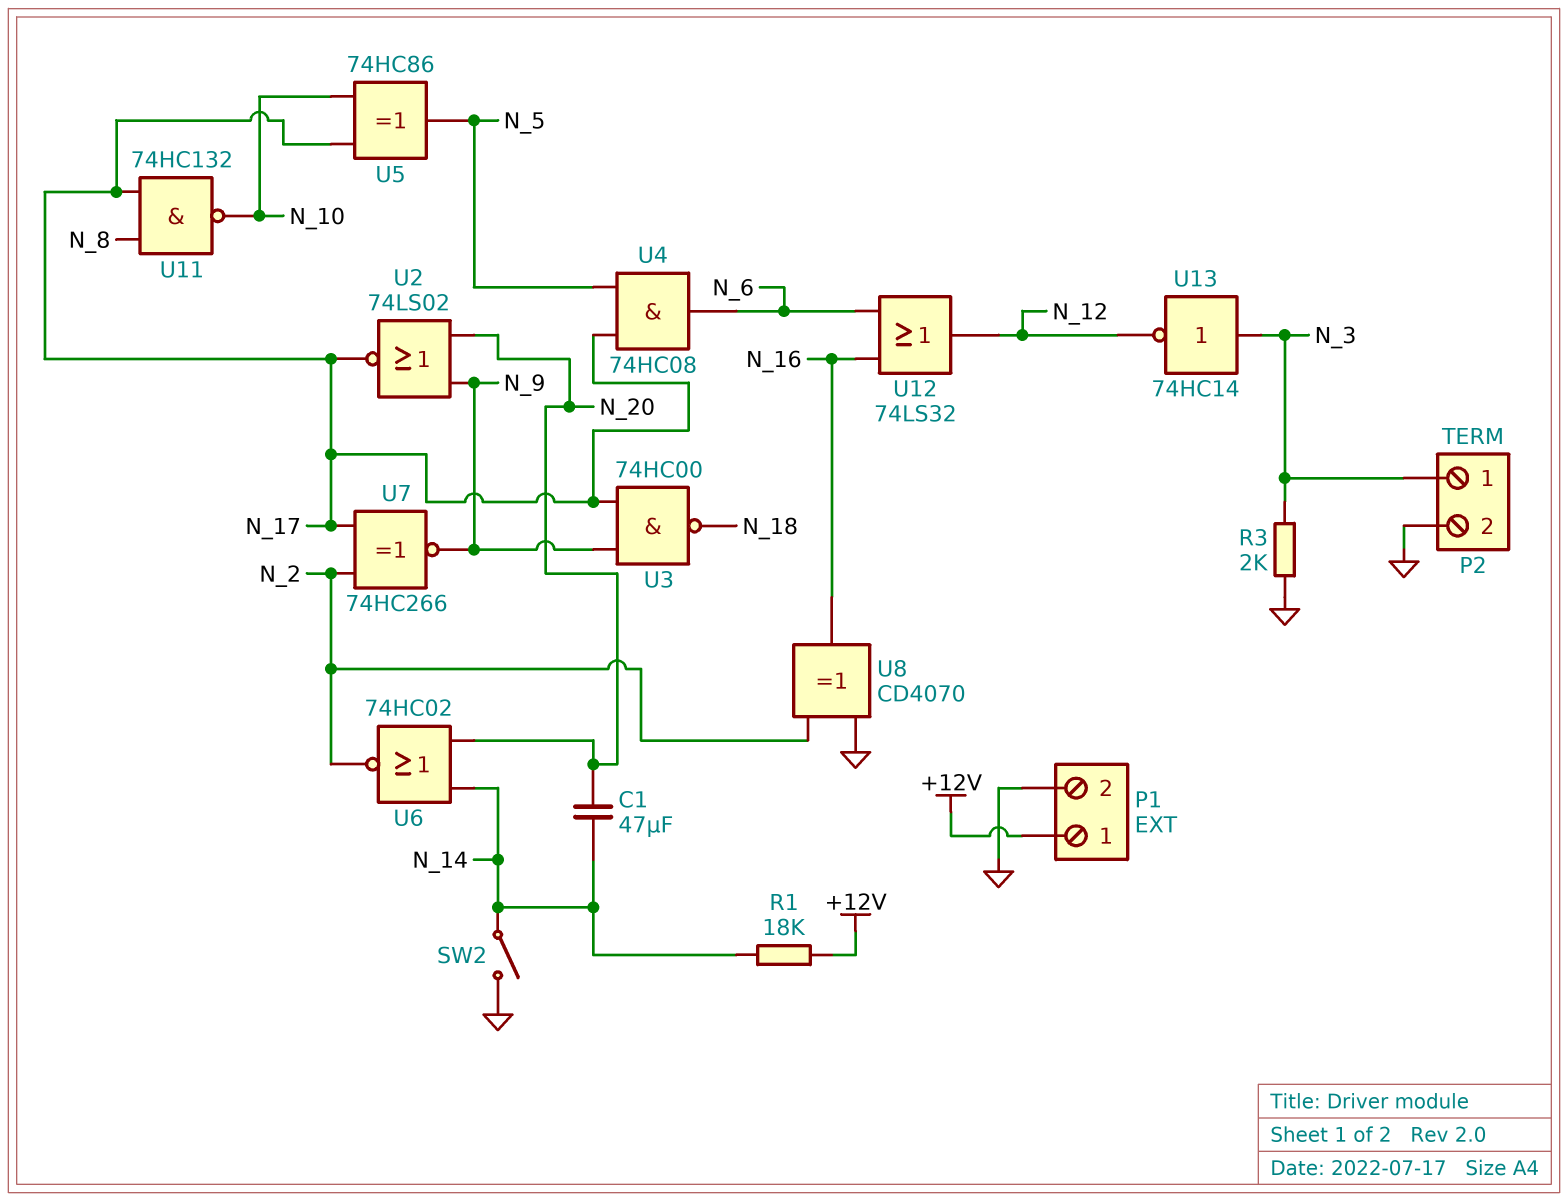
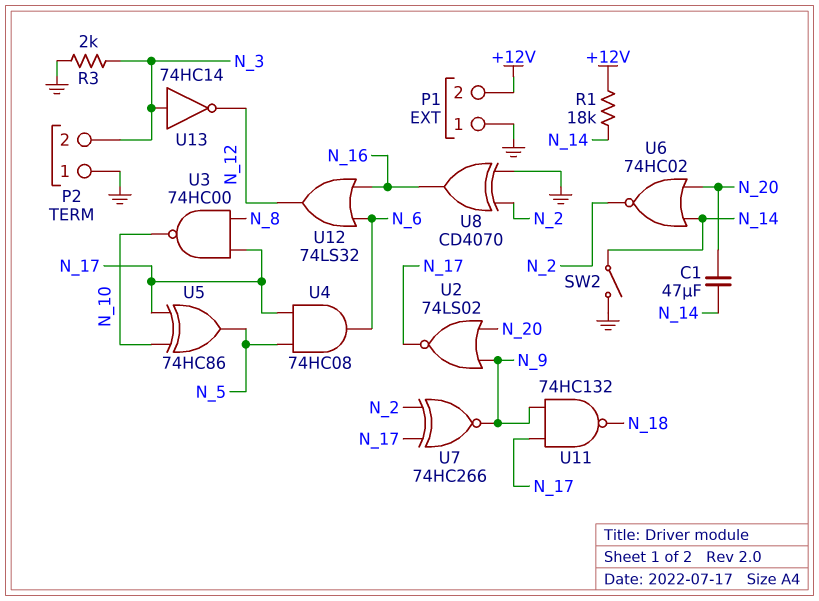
P1 pin 1: +12V -> GND
P1 pin 2: GND -> +12V
P2 pin 1: N_3 -> GND
P2 pin 2: GND -> N_3
U3: NAND 74HC00 (in N_9, in N_17, out N_18) -> NAND 74HC00 (in N_8, in N_17, out N_10)
U11: NAND 74HC132 (in N_8, in N_17, out N_10) -> NAND 74HC132 (in N_9, in N_17, out N_18)

